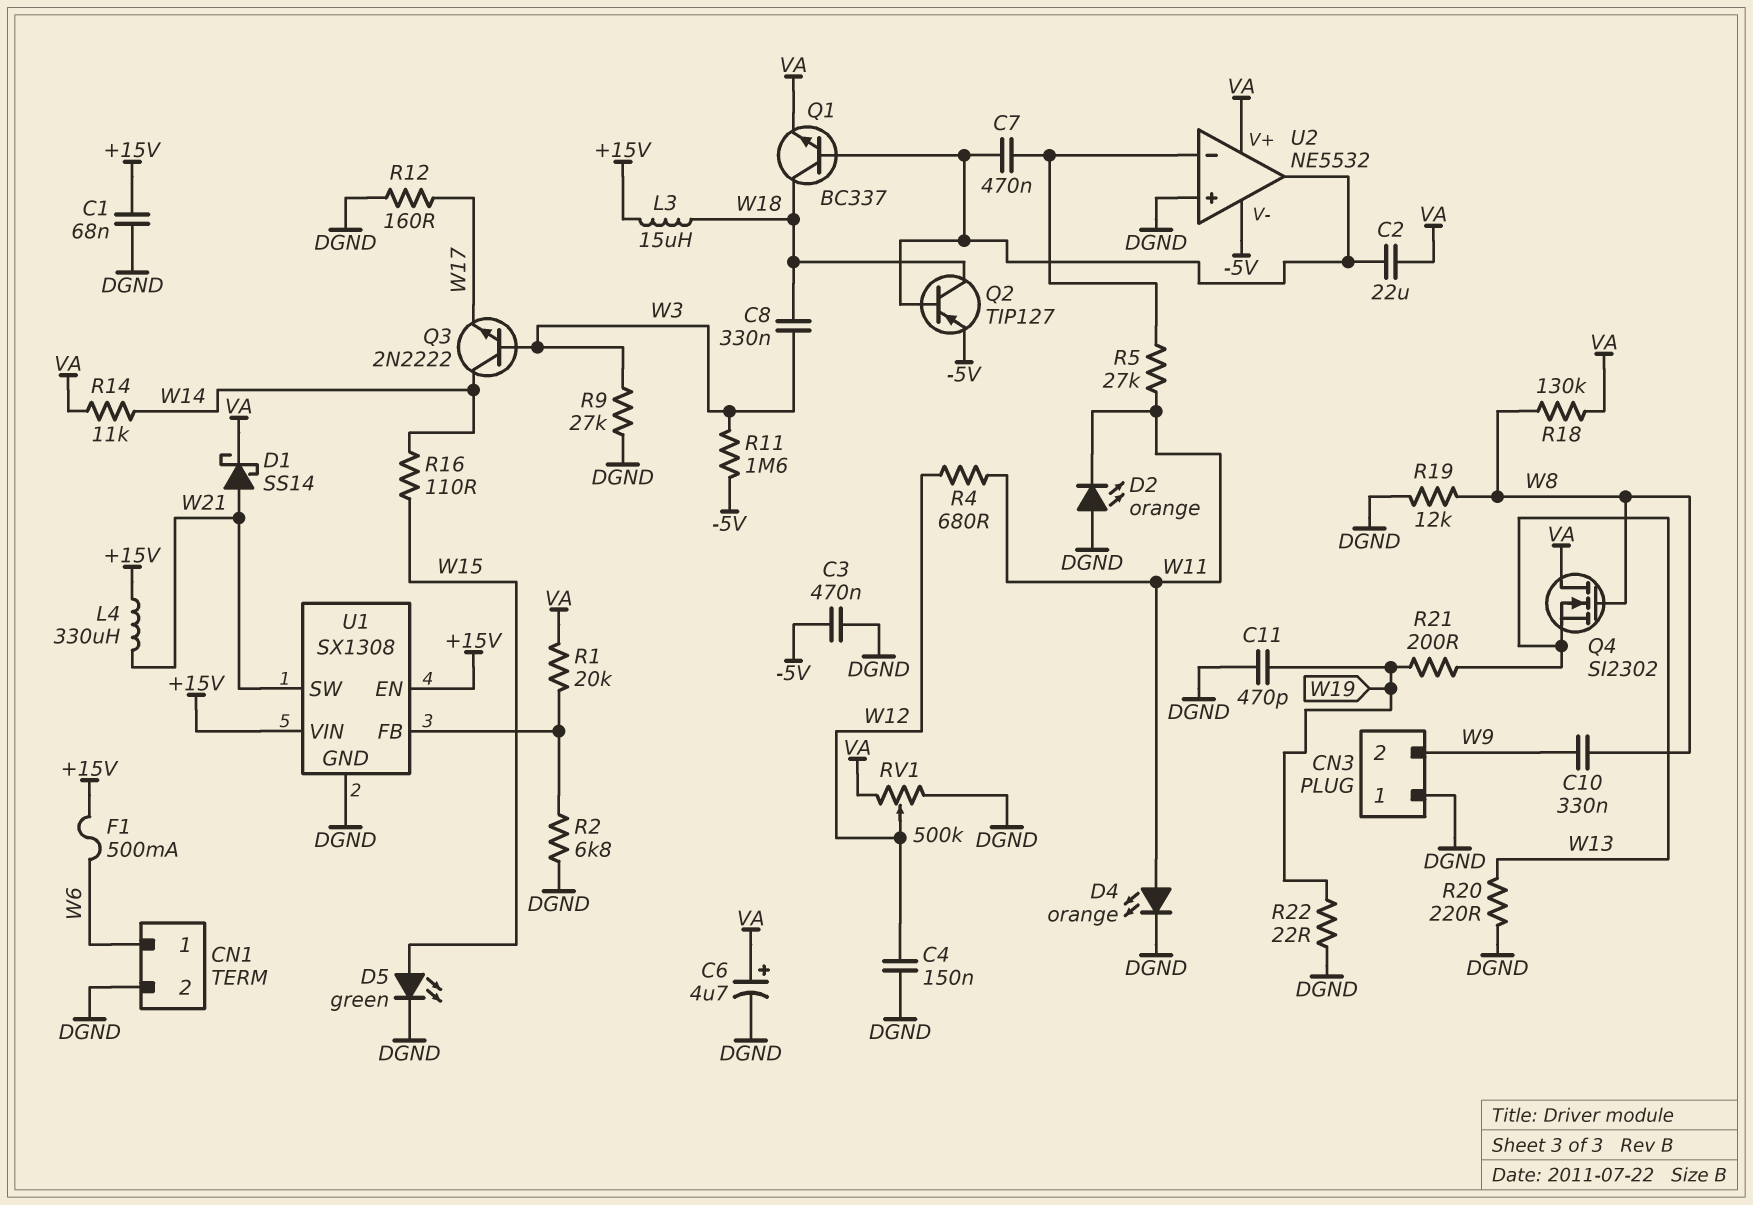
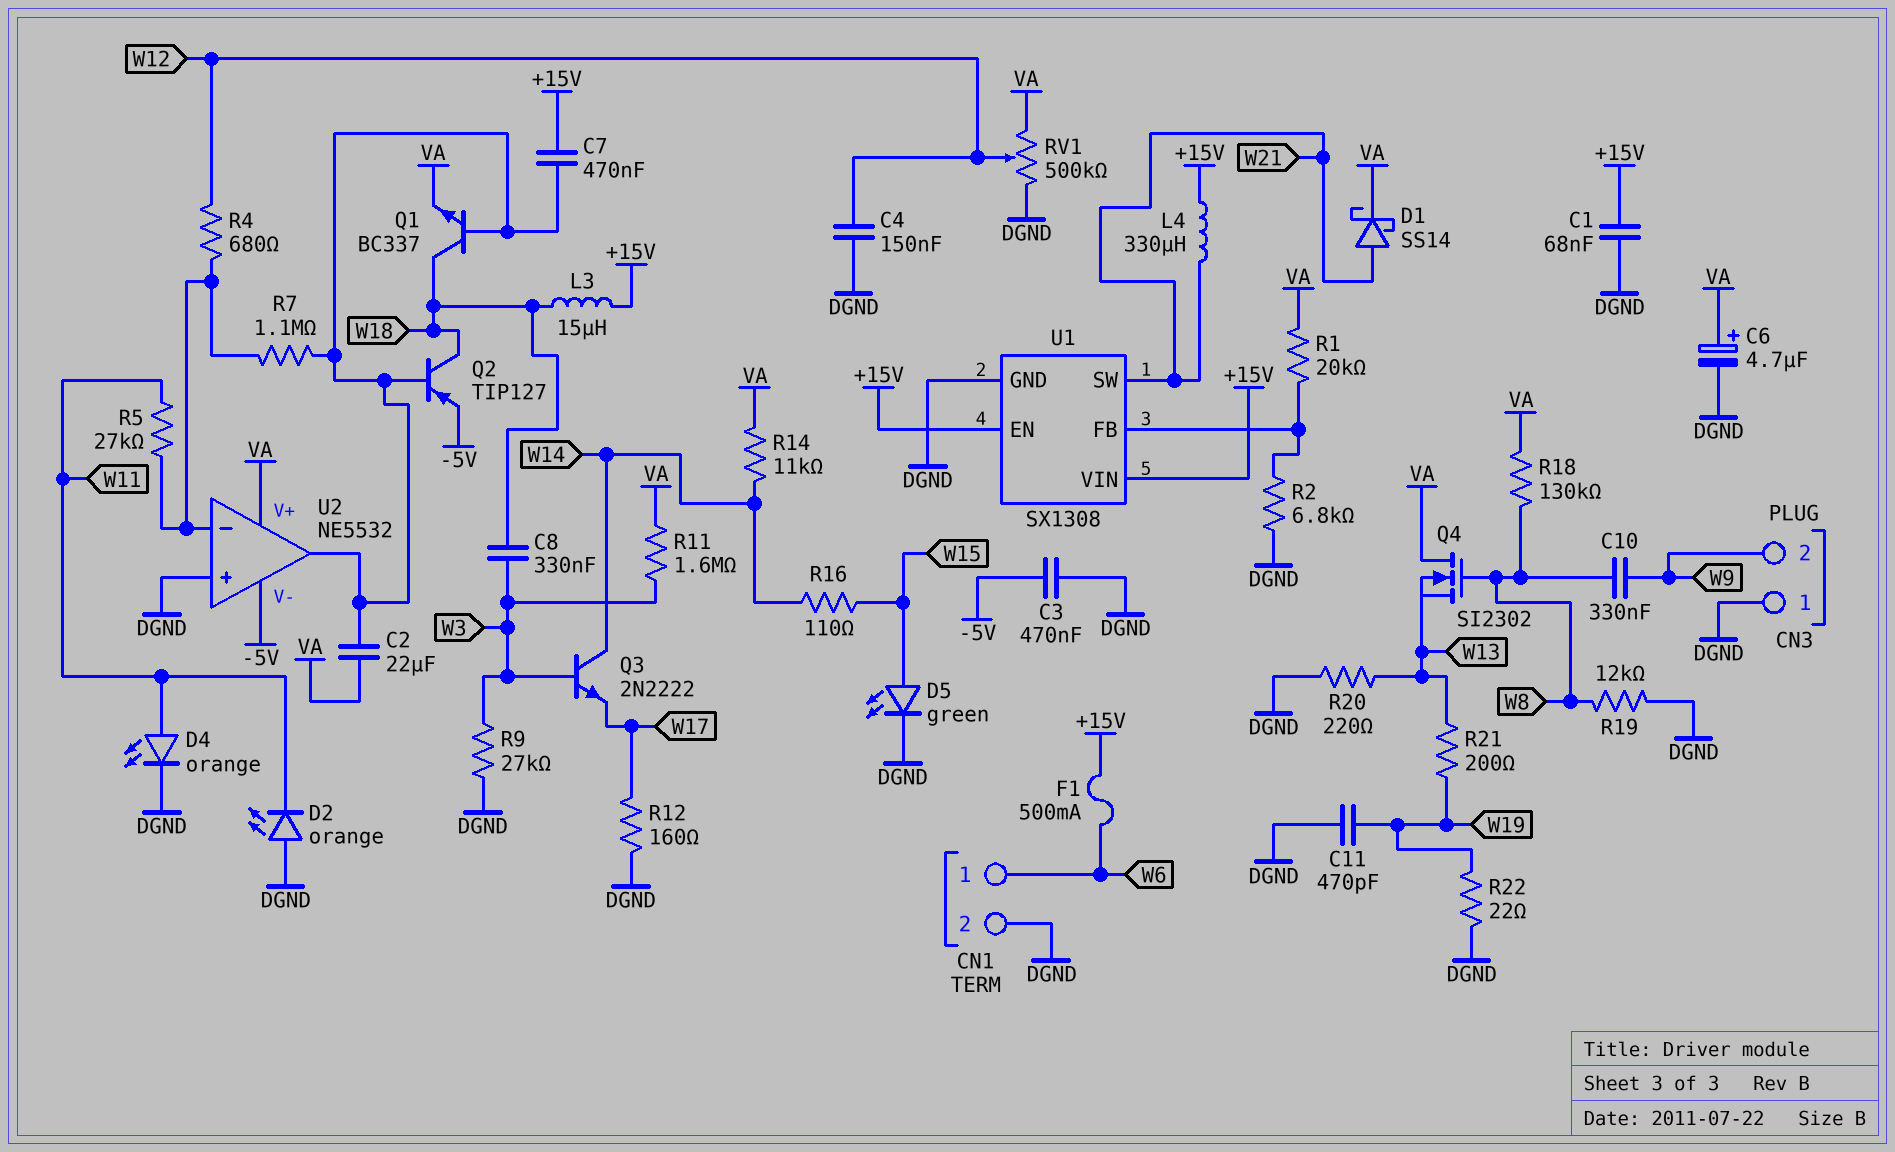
C7: 470nF (U2/in-, U2/out) -> 470nF (+15V, U2/out)
R4: 680 (W11, W12) -> 680 (U2/in-, W12)
R7: none -> 1.1M (U2/in-, U2/out)
R11: 1.6M (-5V, W3) -> 1.6M (VA, W3)

